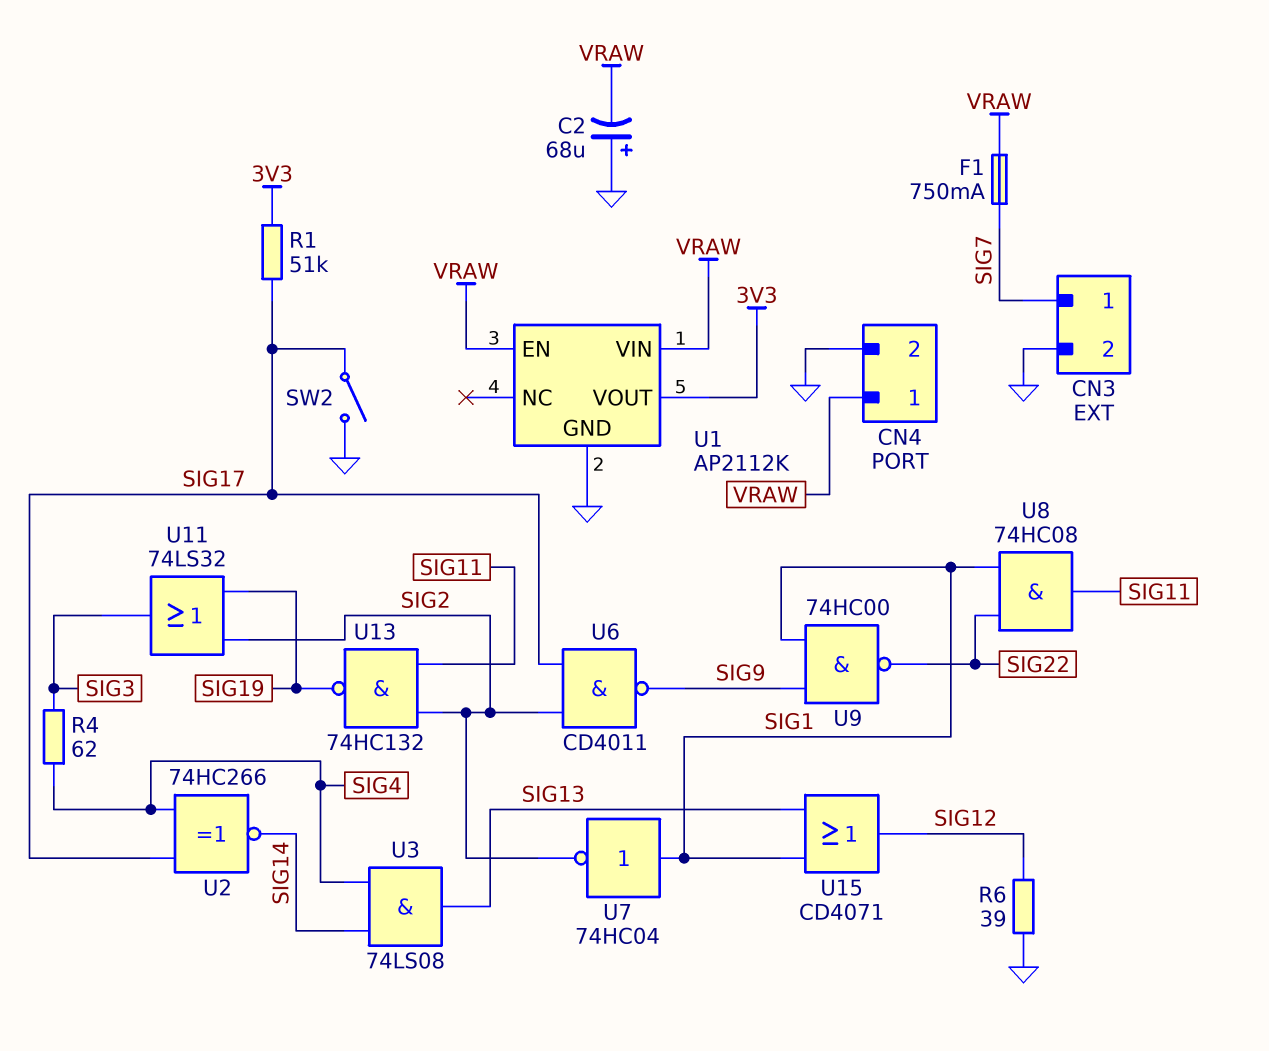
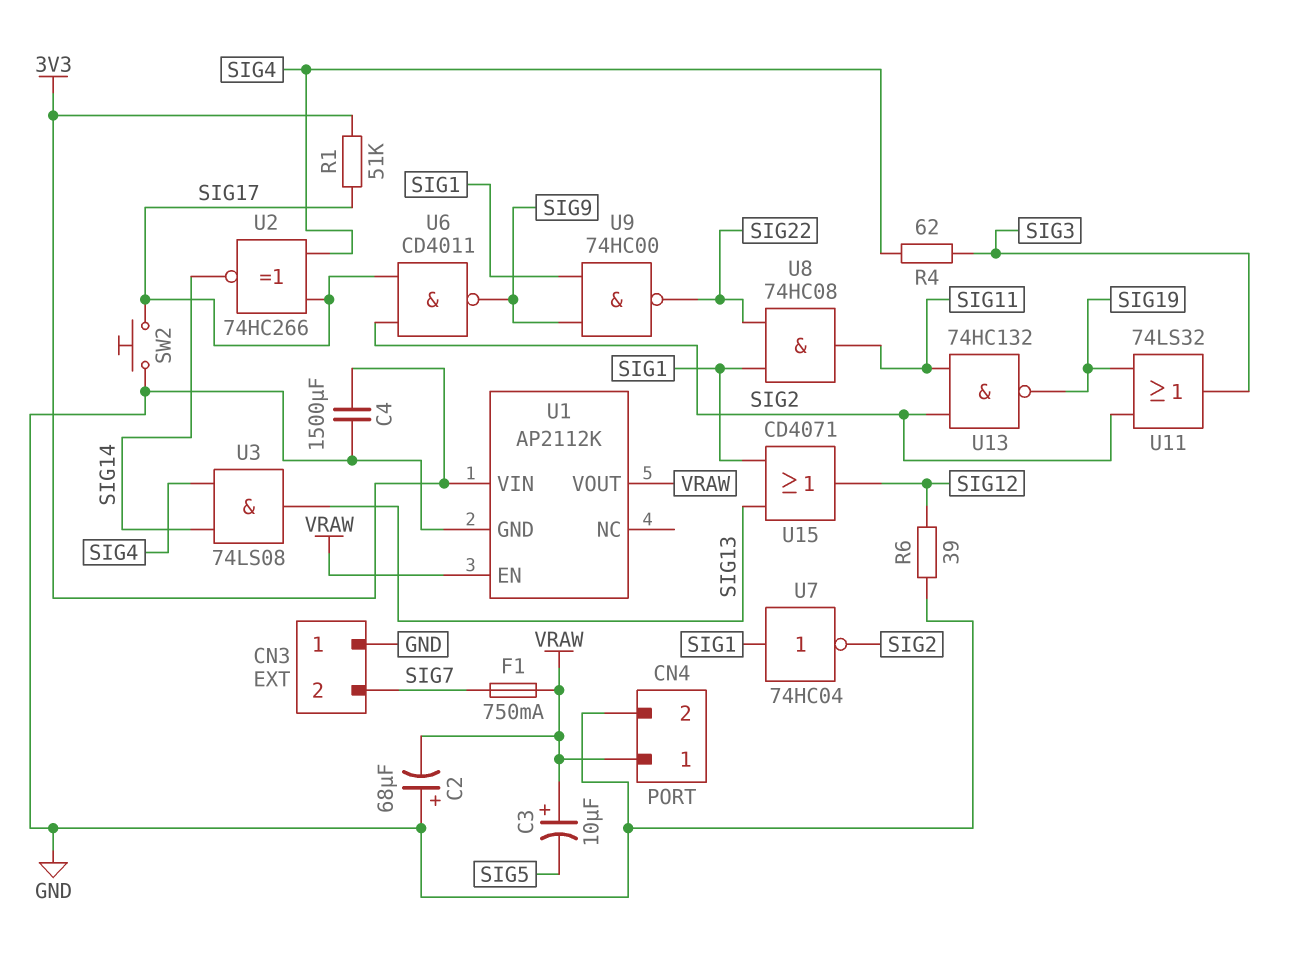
C3: none -> 10uF (plus VRAW, minus SIG5)
C4: none -> 1500uF (3V3, GND)
CN3 pin 1: SIG7 -> GND
CN3 pin 2: GND -> SIG7
SW2: switch (GND, SIG17) -> button (GND, SIG17)
U1 pin VIN: VRAW -> 3V3
U1 pin VOUT: 3V3 -> VRAW

